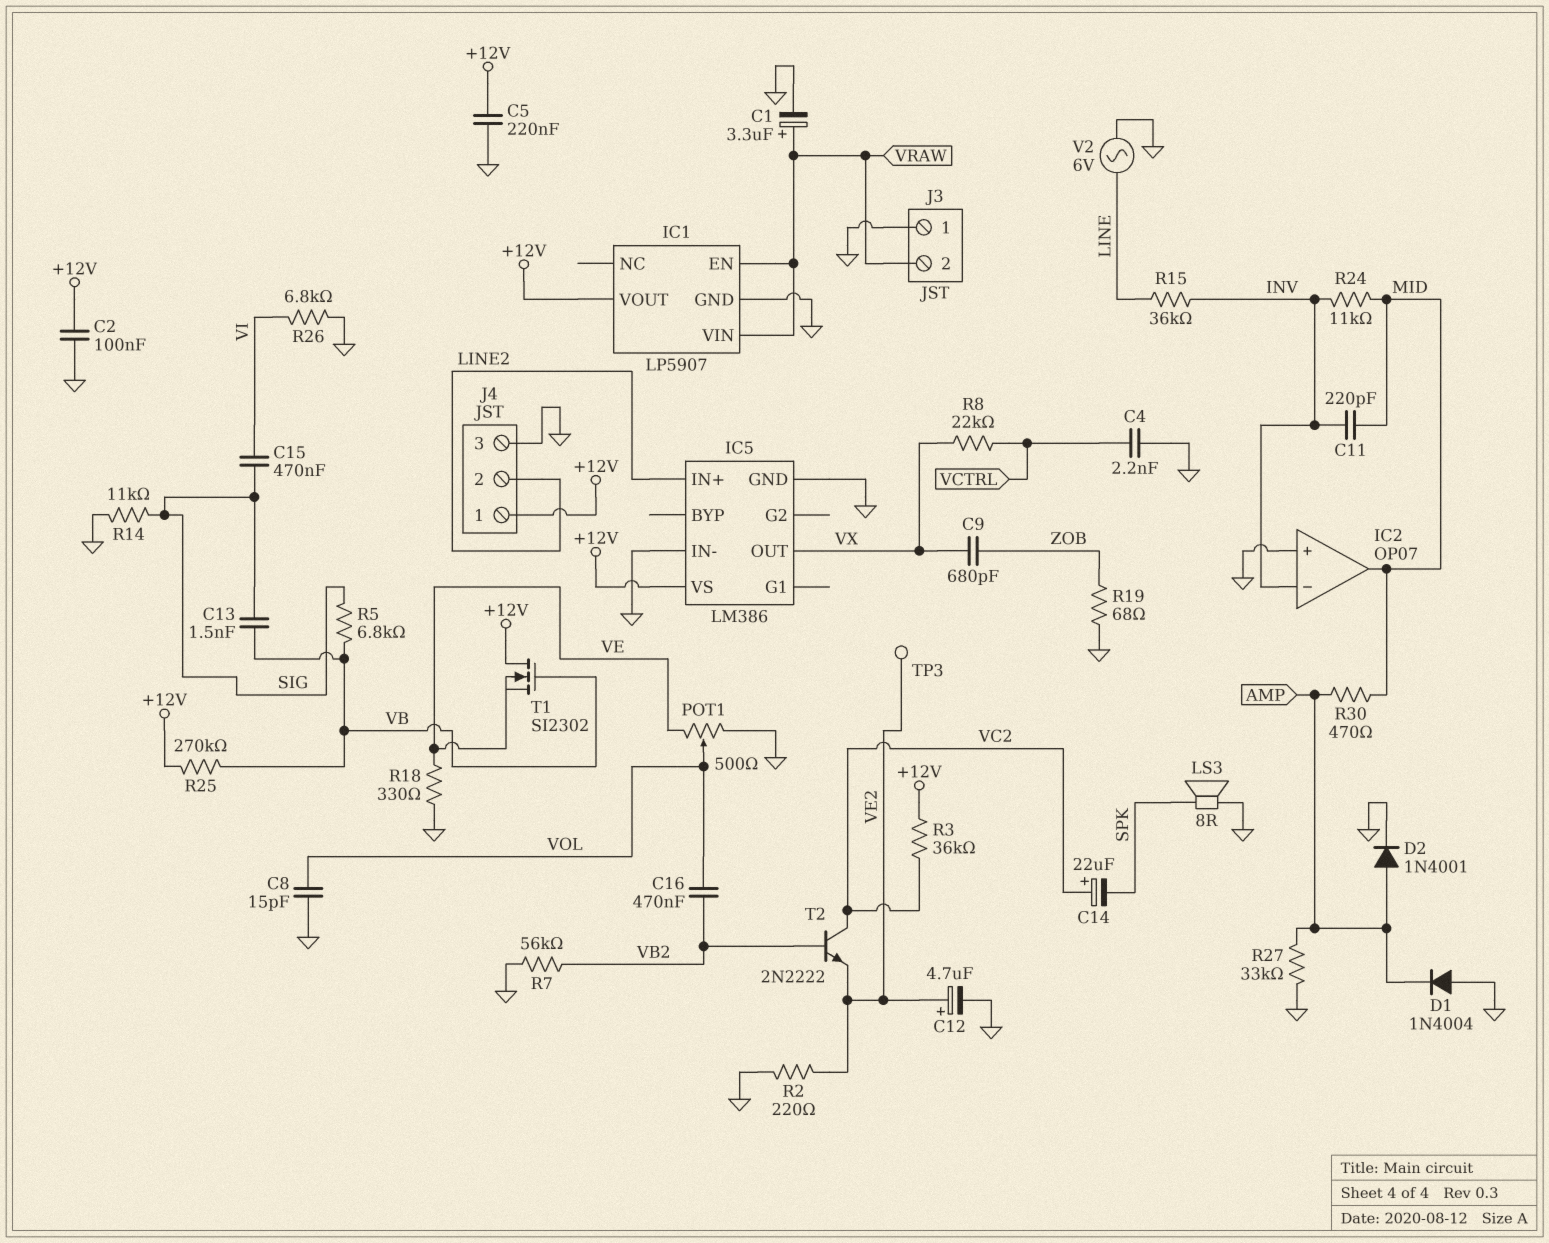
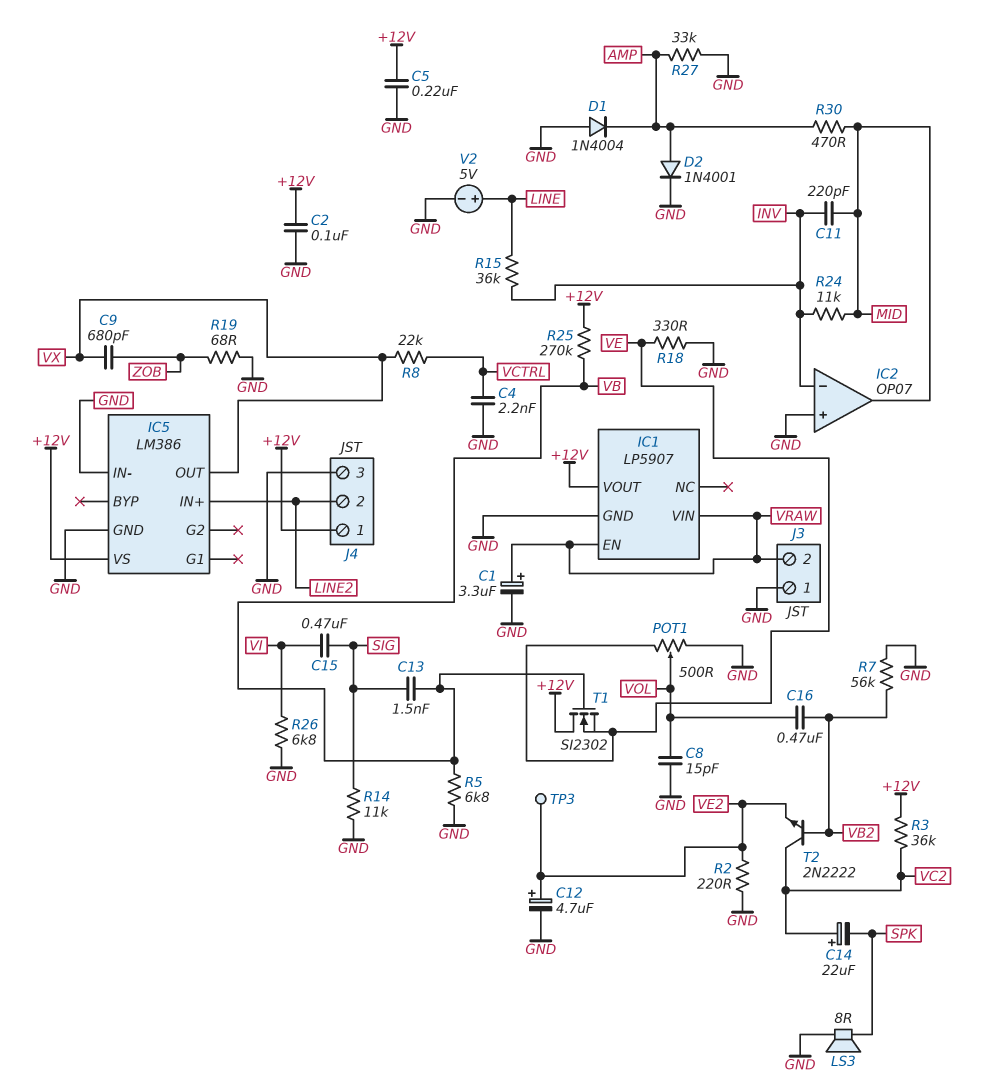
R5: 6.8k (SIG, VB) -> 6.8k (GND, VB)
V2: AC 6V (GND, LINE) -> 5V (plus LINE, minus GND)

